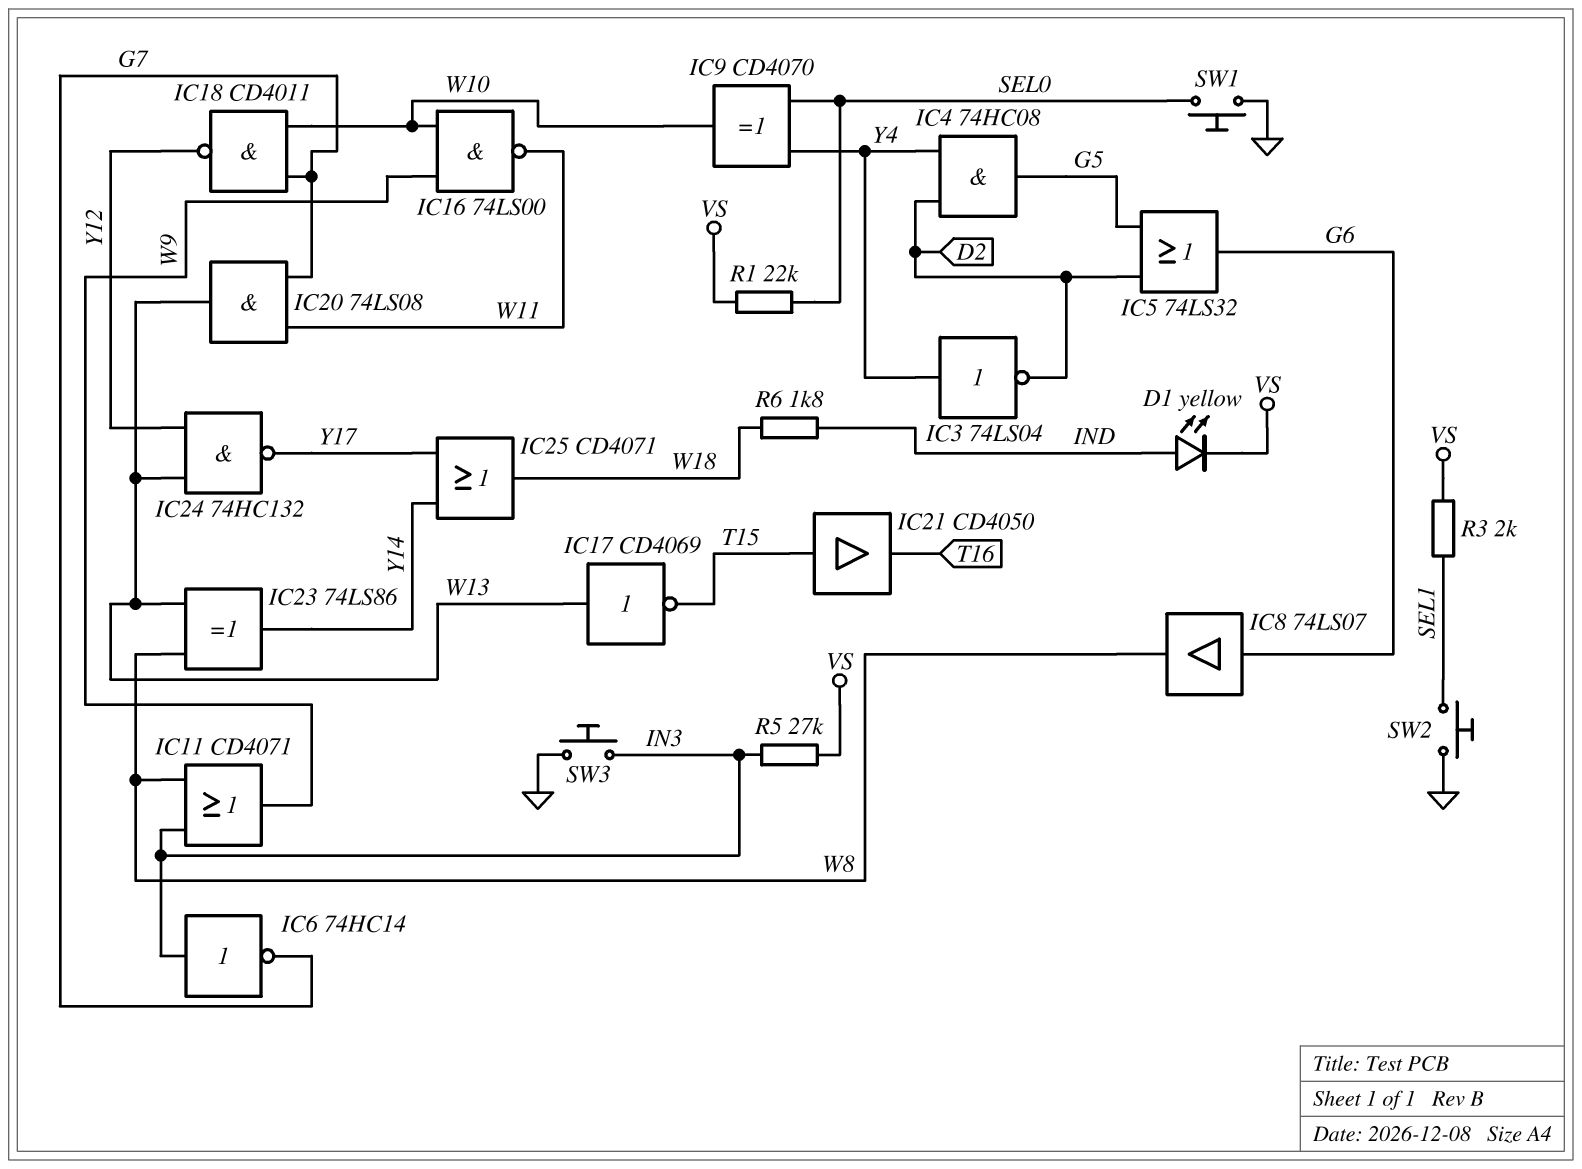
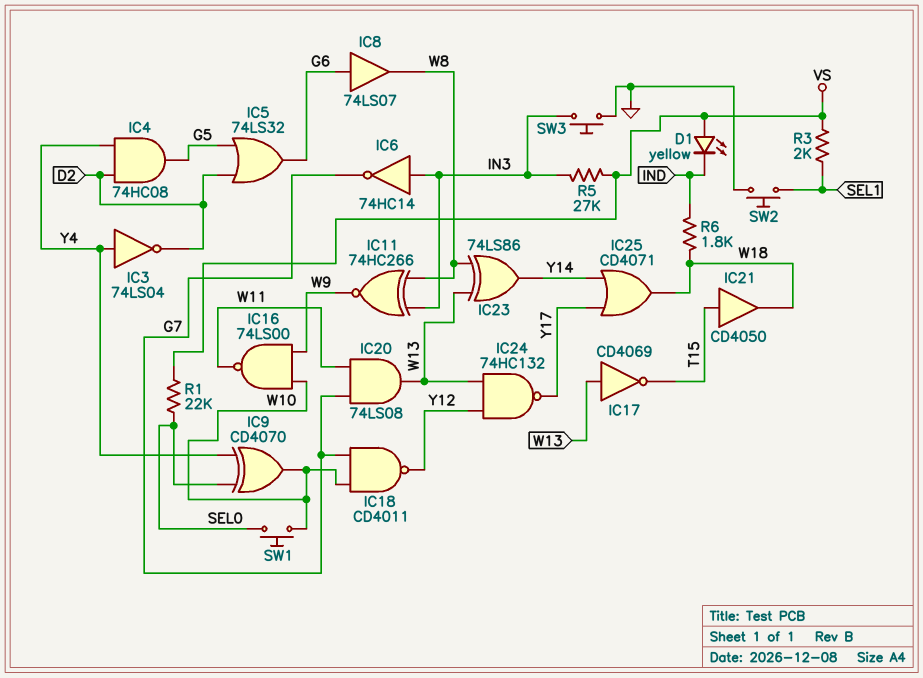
D1: LED yellow (A IND, K VS) -> LED yellow (A VS, K IND)
IC11: OR CD4071 (in IN3, in W8, out W9) -> XNOR 74HC266 (in IN3, in W8, out W9)
IC21: buffer CD4050 (in T15, out T16) -> buffer CD4050 (in T15, out W18)
SW1: button (GND, SEL0) -> button (SEL0, W10)

